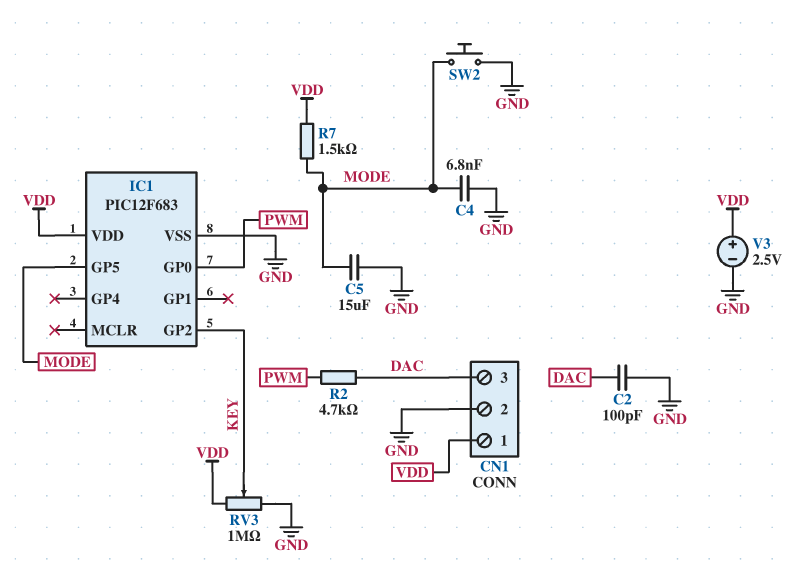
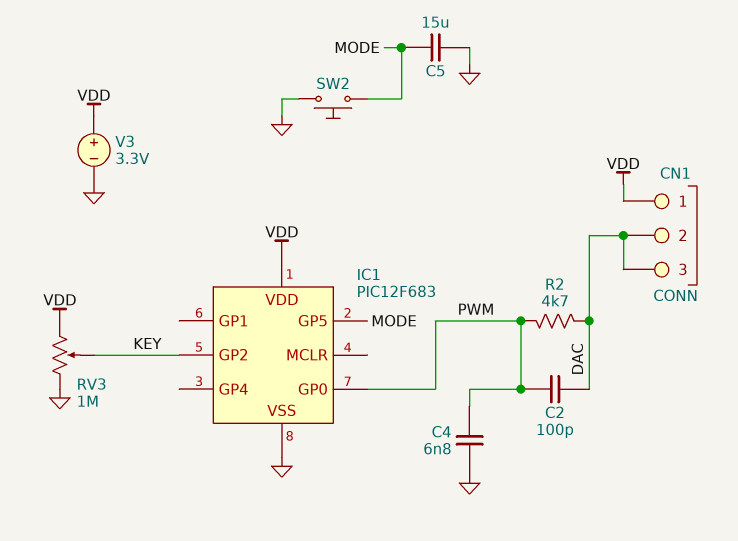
C2: 100pF (DAC, GND) -> 100pF (DAC, PWM)
C4: 6.8nF (GND, MODE) -> 6.8nF (GND, PWM)
CN1 pin 2: GND -> DAC
R7: 1.5k (MODE, VDD) -> none
V3: 2.5V (plus VDD, minus GND) -> 3.3V (plus VDD, minus GND)

